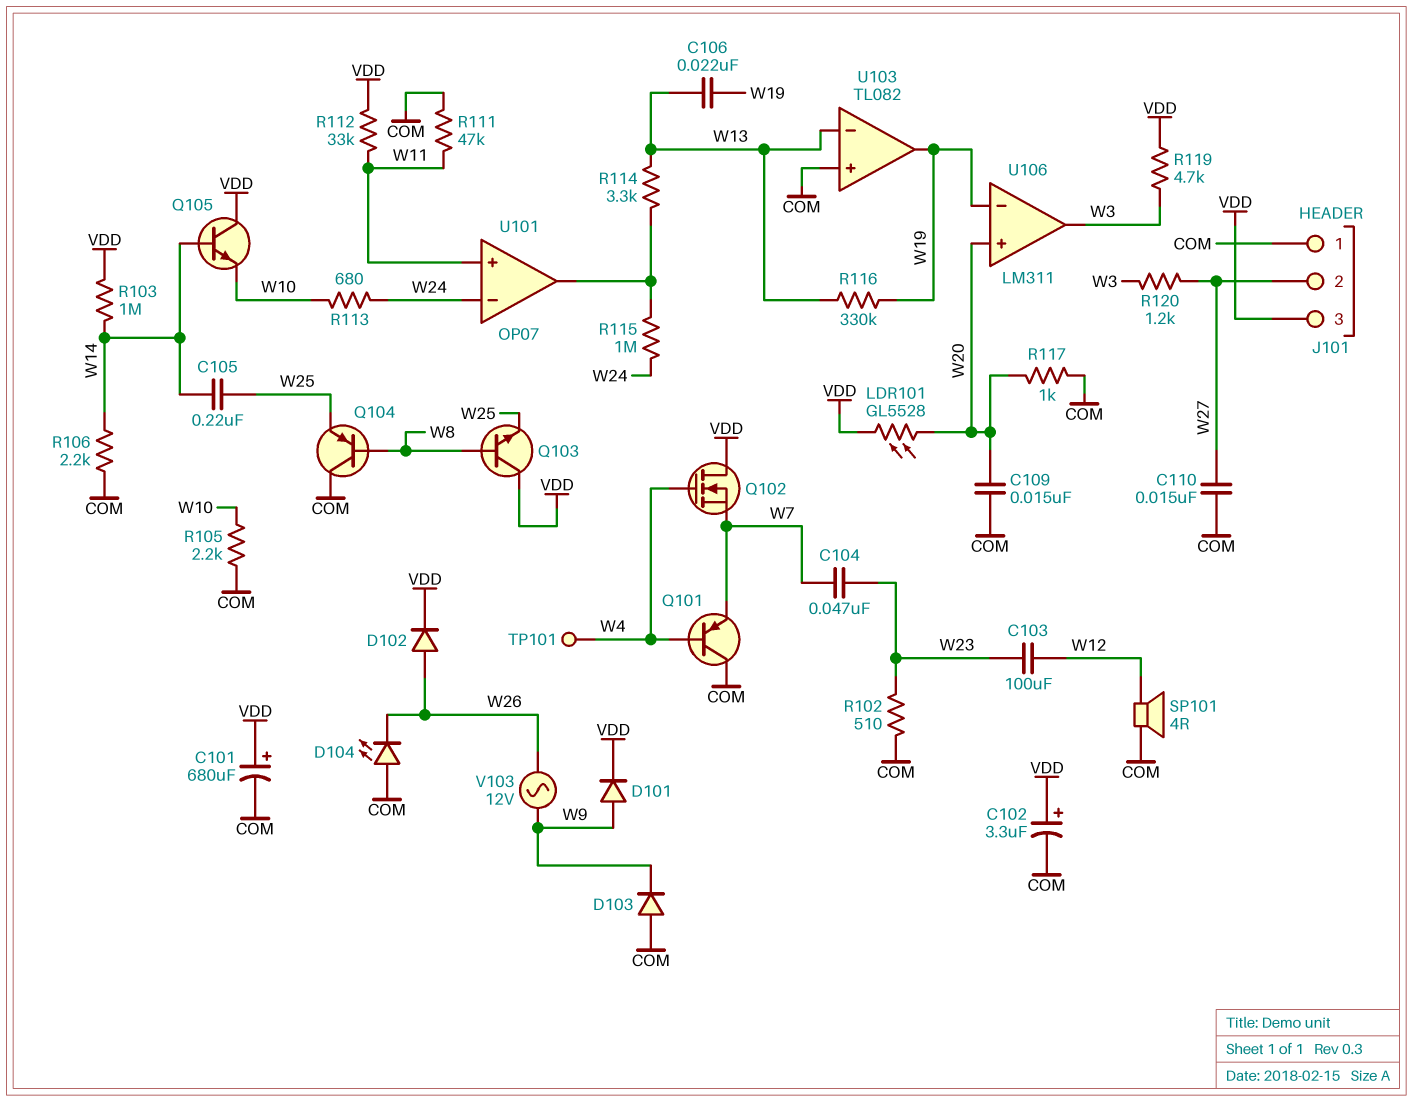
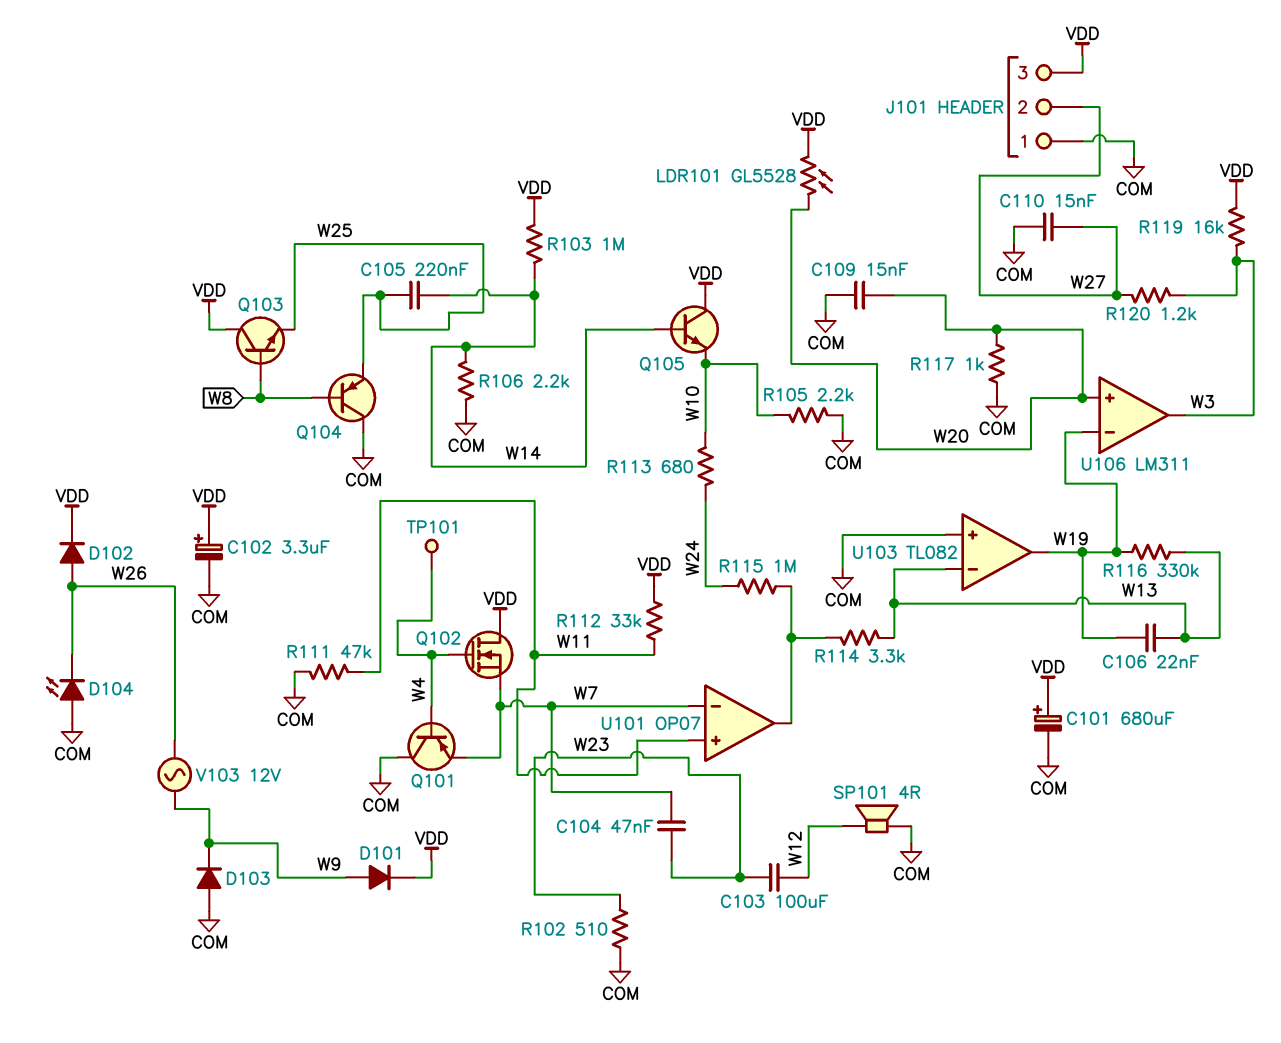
R119: 4.7k (VDD, W3) -> 16k (VDD, W3)
U101 pin in-: W24 -> W7

